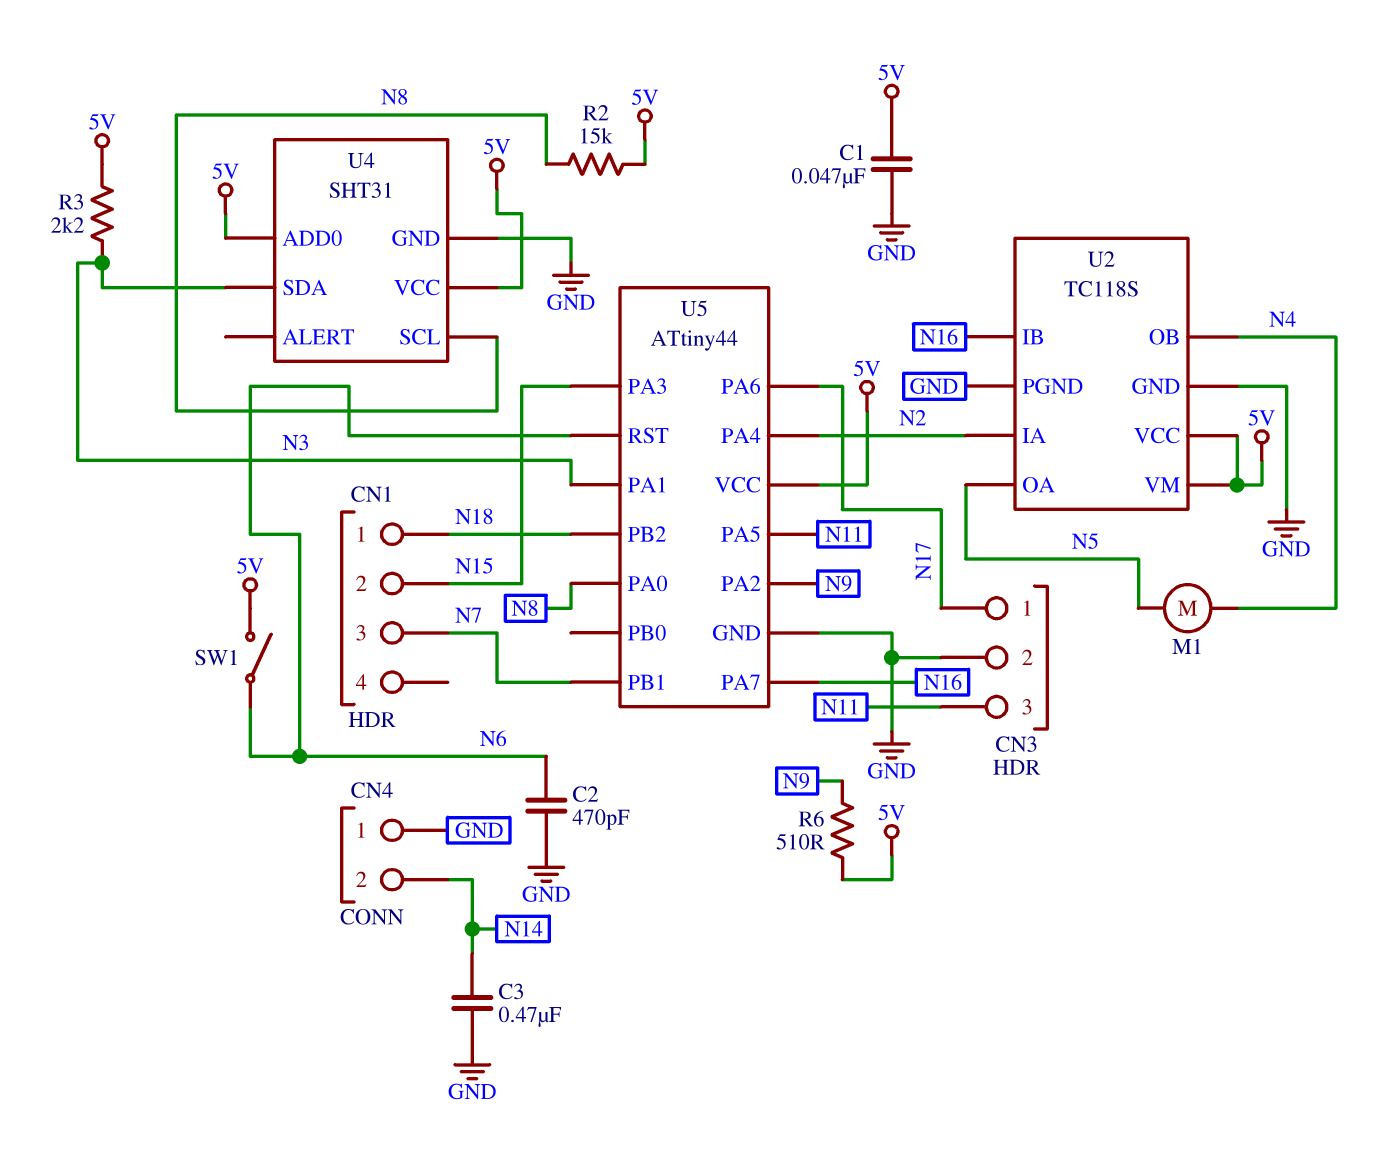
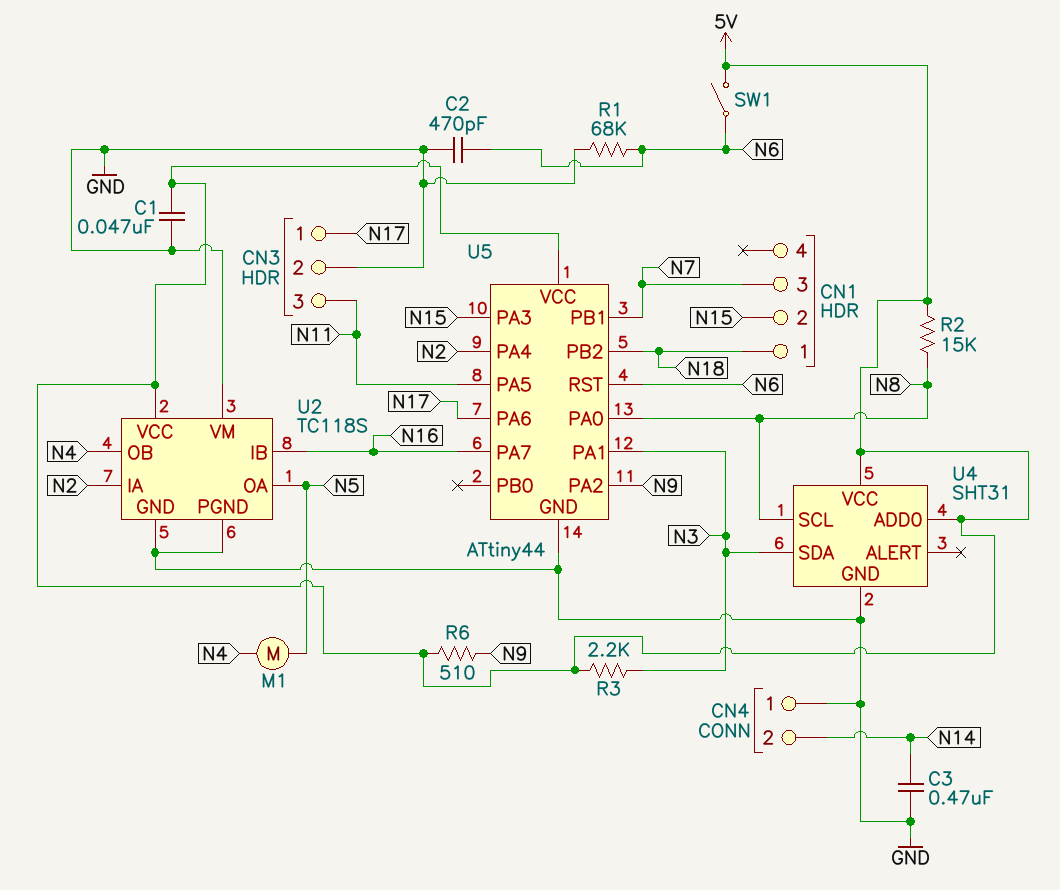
R1: none -> 68k (GND, N6)
U2 pin VM: 5V -> GND

